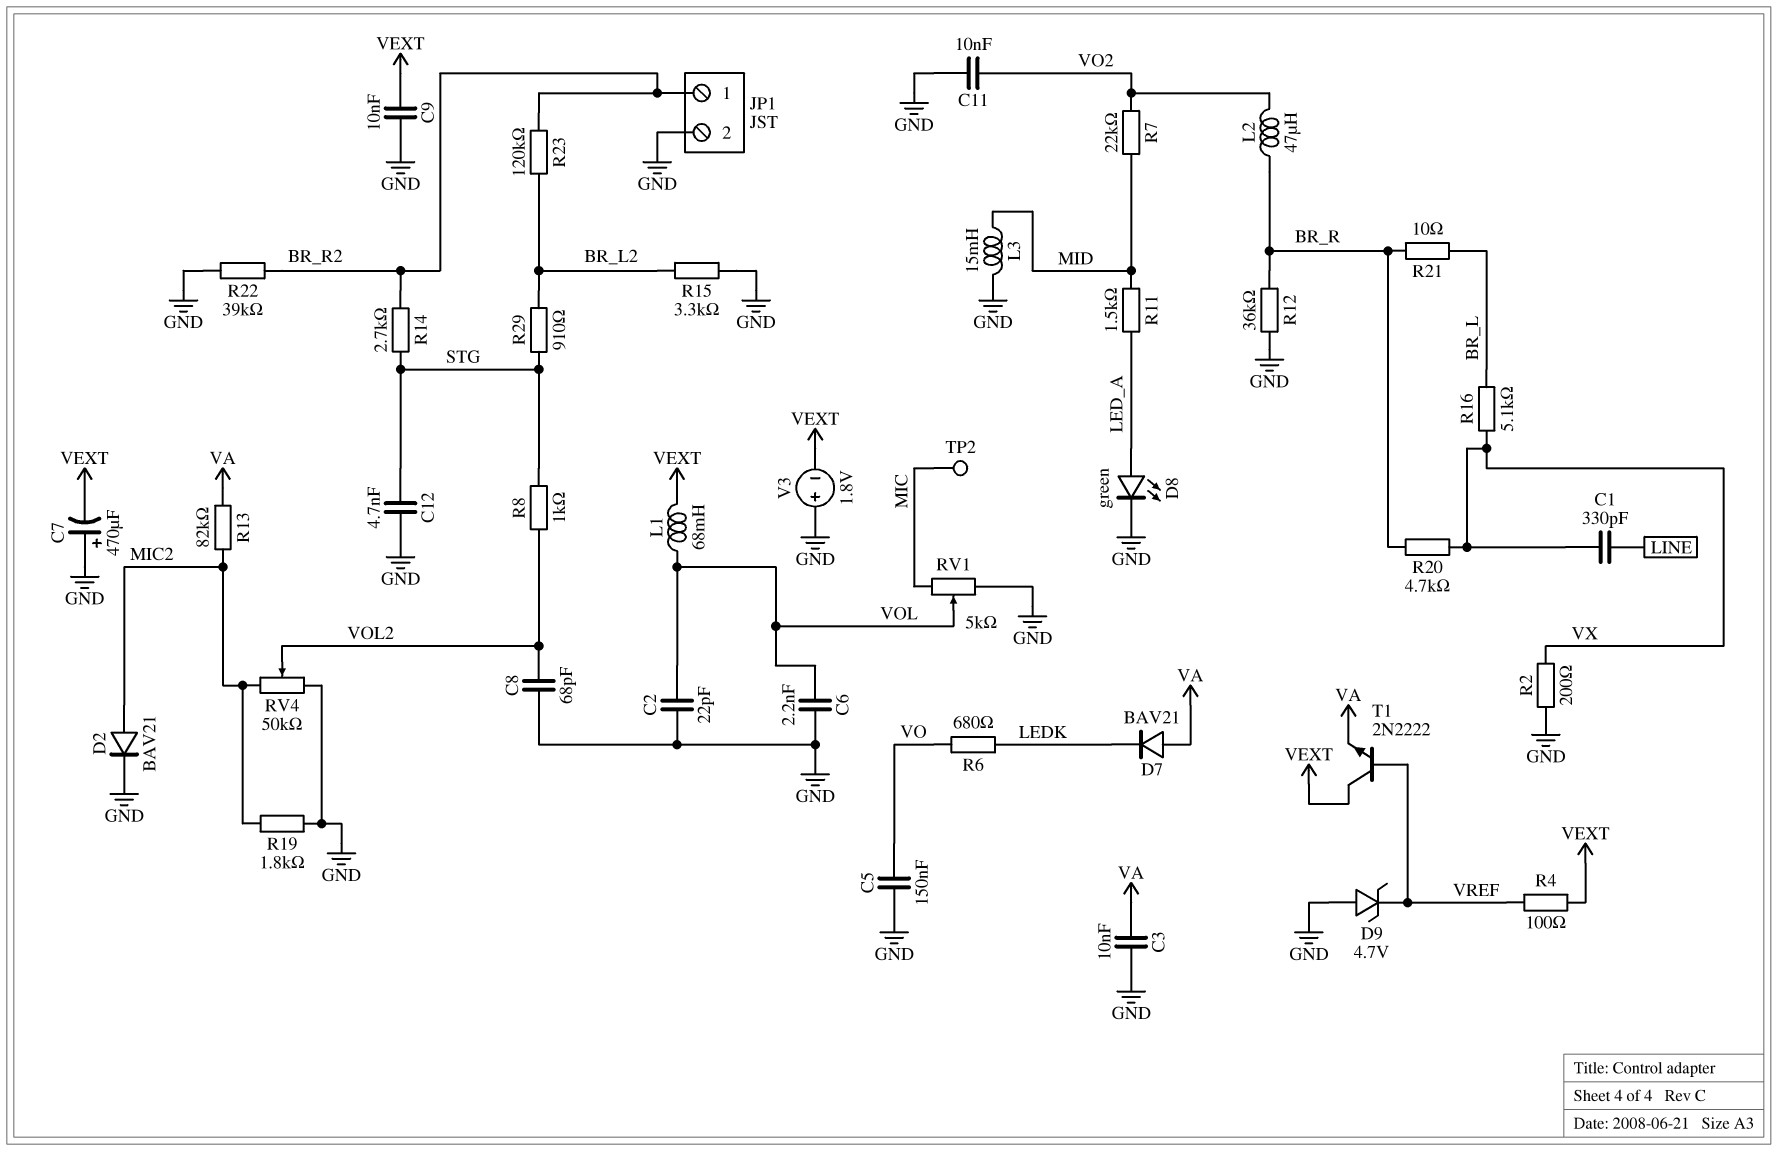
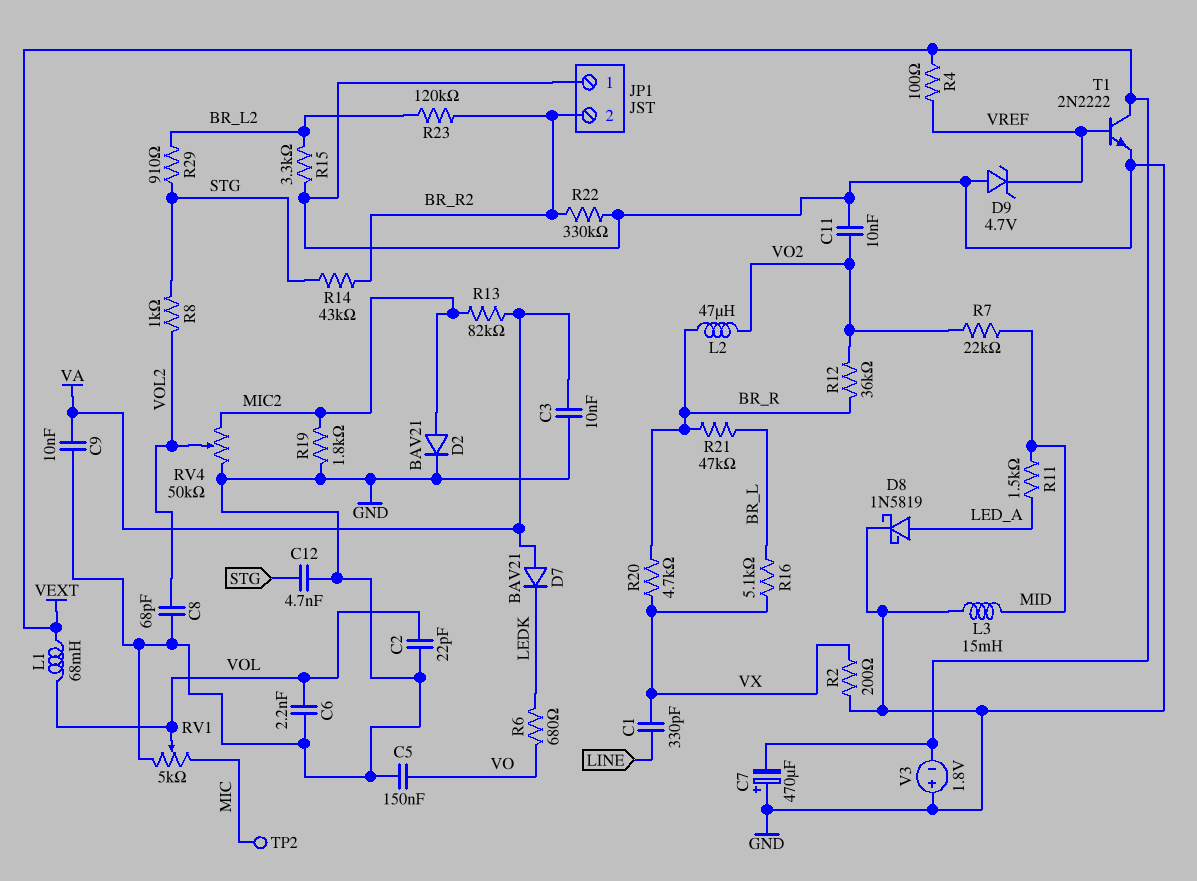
C9: 10nF (GND, VEXT) -> 10nF (GND, VA)
D8: LED green (A LED_A, K GND) -> schottky 1N5819 (A LED_A, K GND)
JP1 pin 1: BR_R2 -> GND
JP1 pin 2: GND -> BR_R2
R12: 36k (BR_R, GND) -> 36k (BR_R, VO2)
R14: 2.7k (BR_R2, STG) -> 43k (BR_R2, STG)
R21: 10 (BR_L, BR_R) -> 47k (BR_L, BR_R)
R22: 39k (BR_R2, GND) -> 330k (BR_R2, GND)
T1: NPN 2N2222 (B VREF, C VEXT, E VA) -> NPN 2N2222 (B VREF, C VEXT, E GND)

